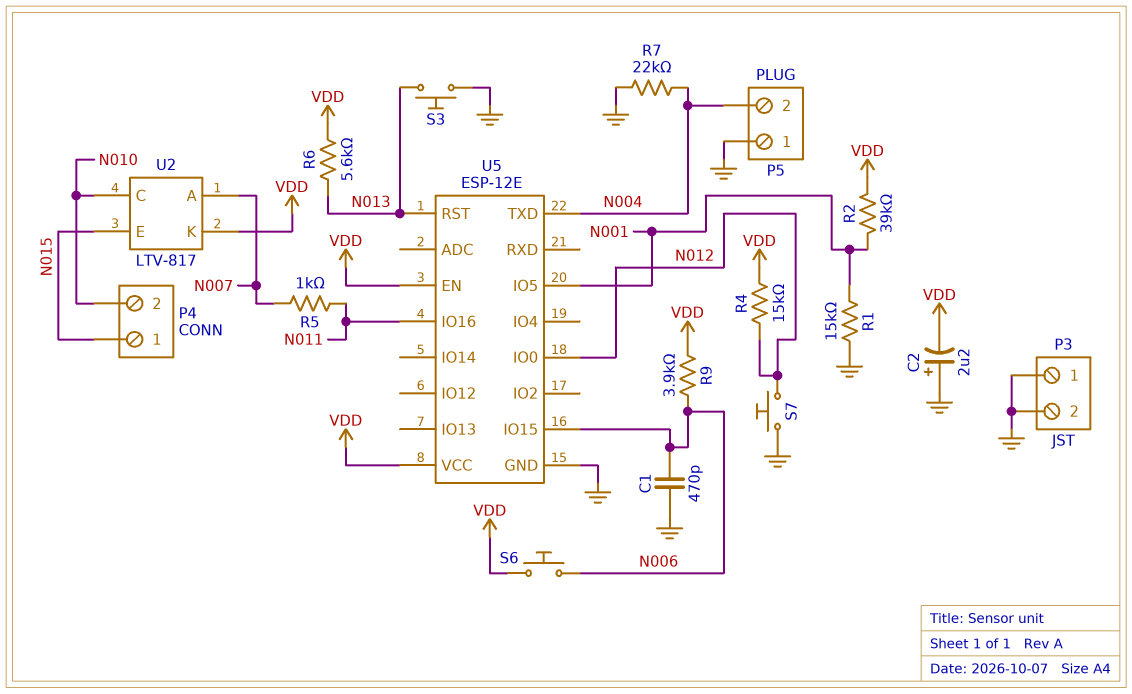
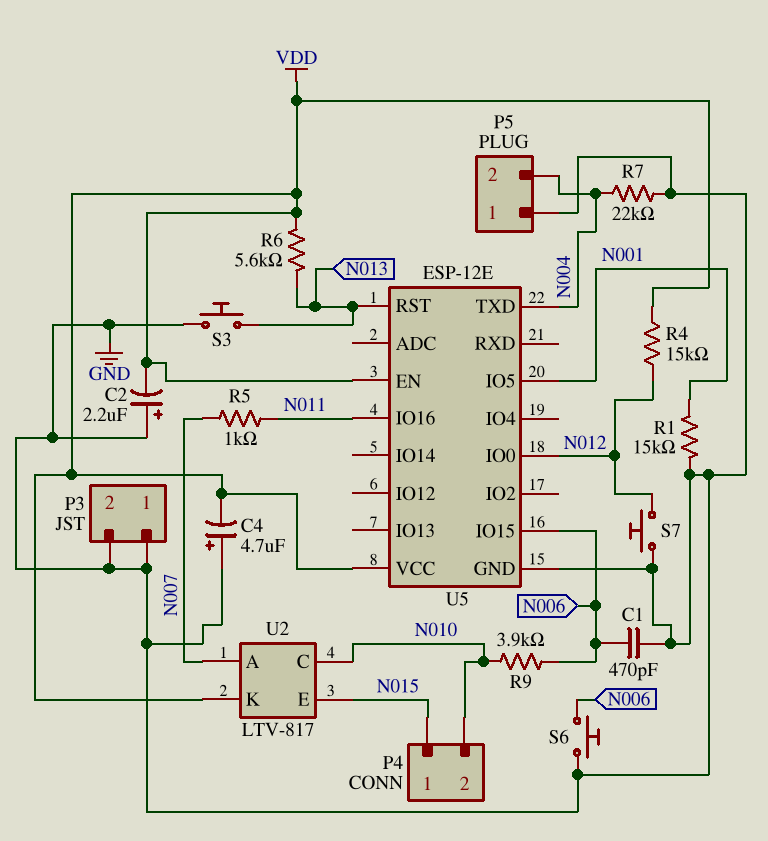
C4: none -> 4.7uF (plus GND, minus VDD)
R2: 39k (N001, VDD) -> none
R9: 3.9k (N006, VDD) -> 3.9k (N006, N010)
S6: button (N006, VDD) -> button (GND, N006)

